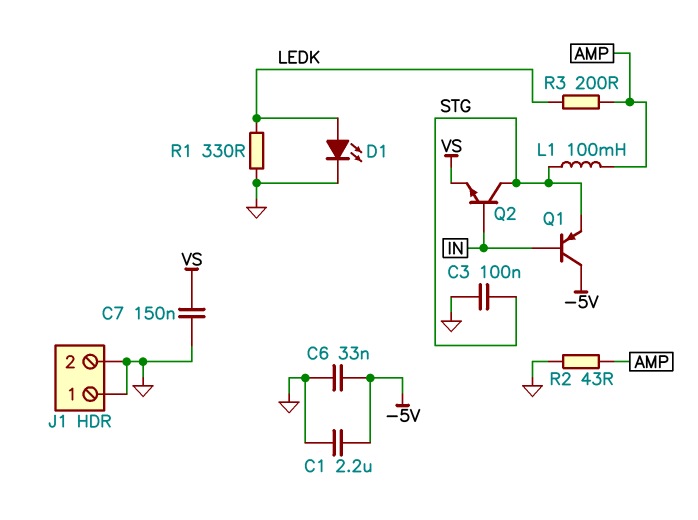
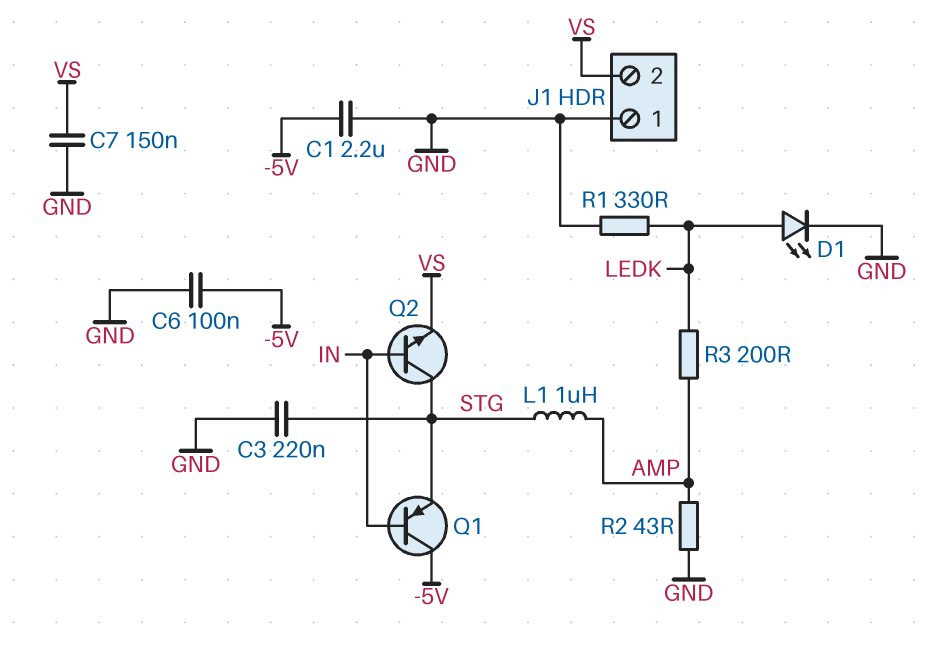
C3: 100nF (GND, STG) -> 220nF (GND, STG)
C6: 33nF (-5V, GND) -> 100nF (-5V, GND)
J1 pin 2: GND -> VS
L1: 100mH (AMP, STG) -> 1uH (AMP, STG)

